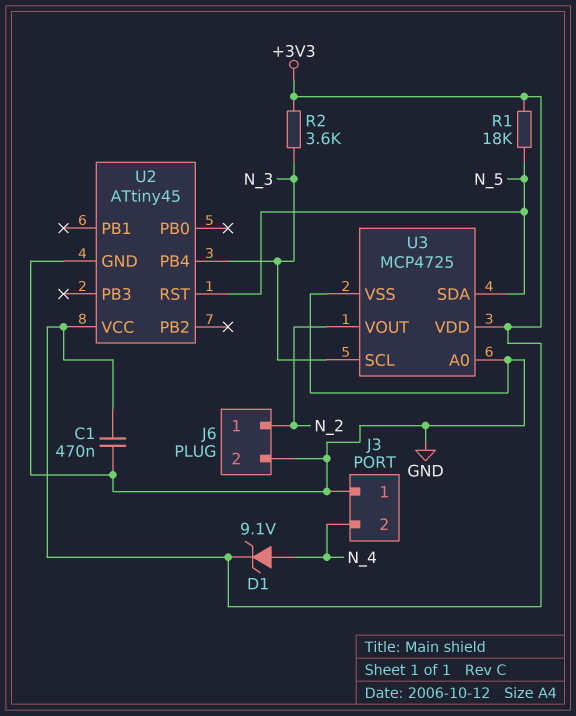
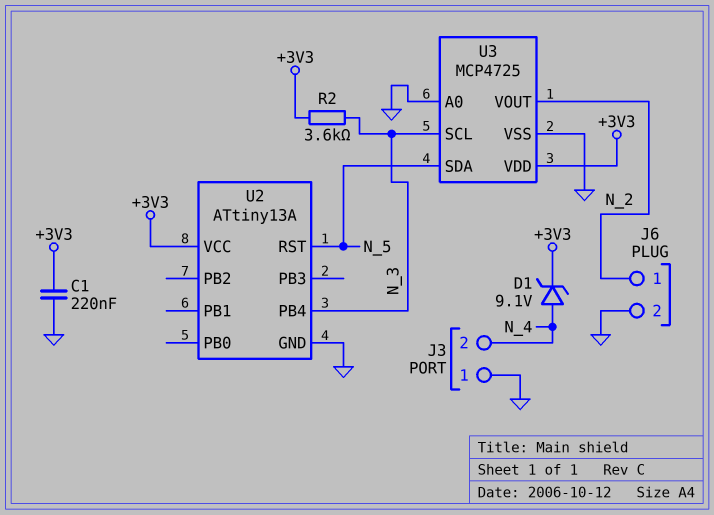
C1: 470nF (+3V3, GND) -> 220nF (+3V3, GND)
R1: 18k (+3V3, N_5) -> none
U2: ATtiny45 -> ATtiny13A

